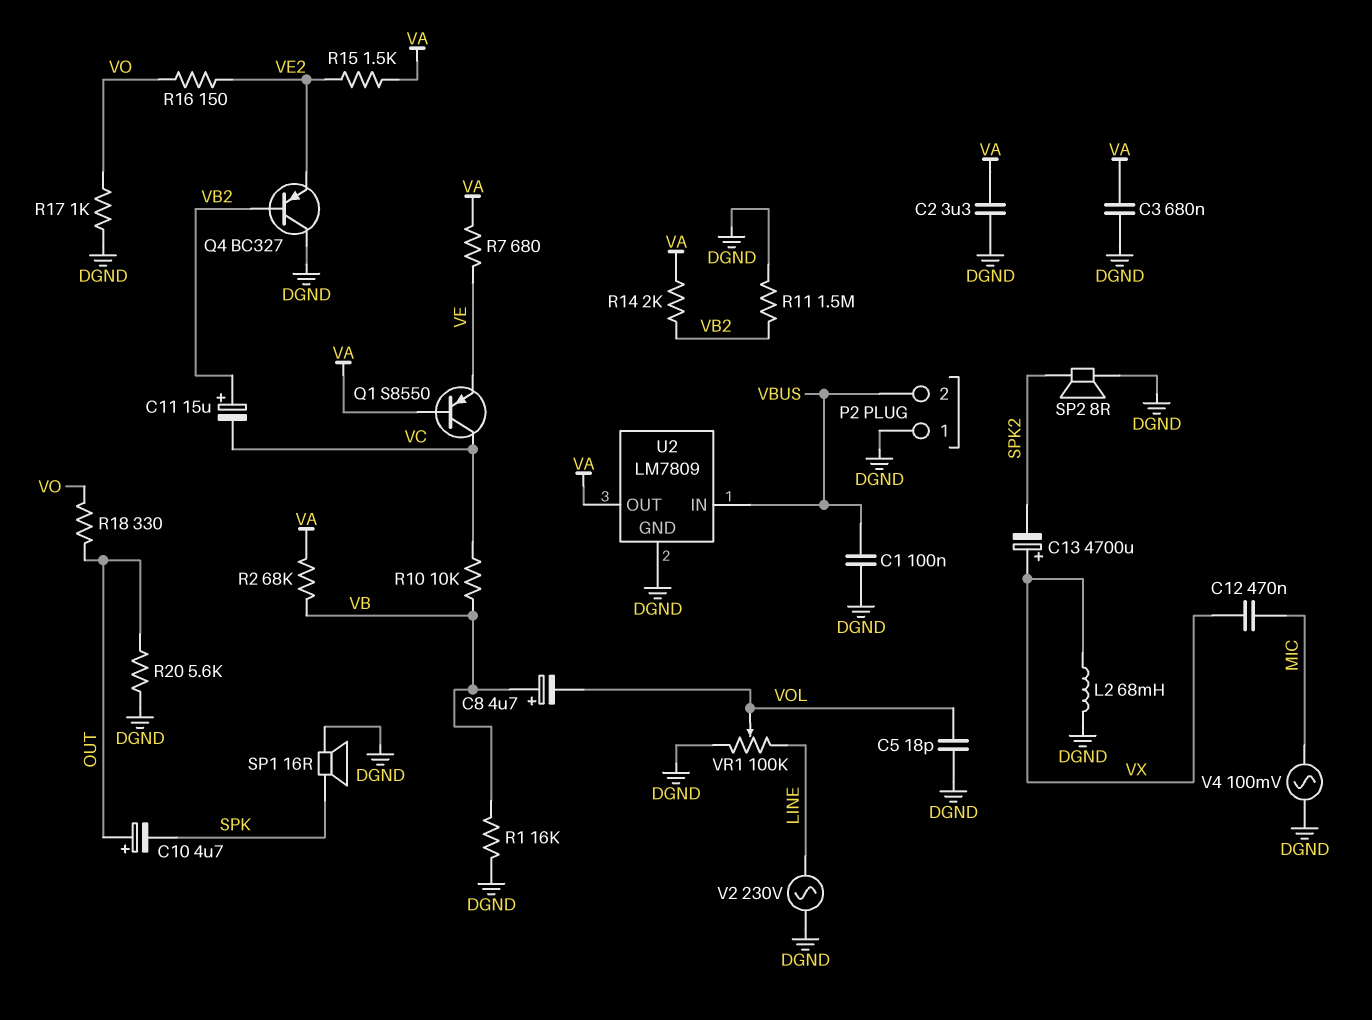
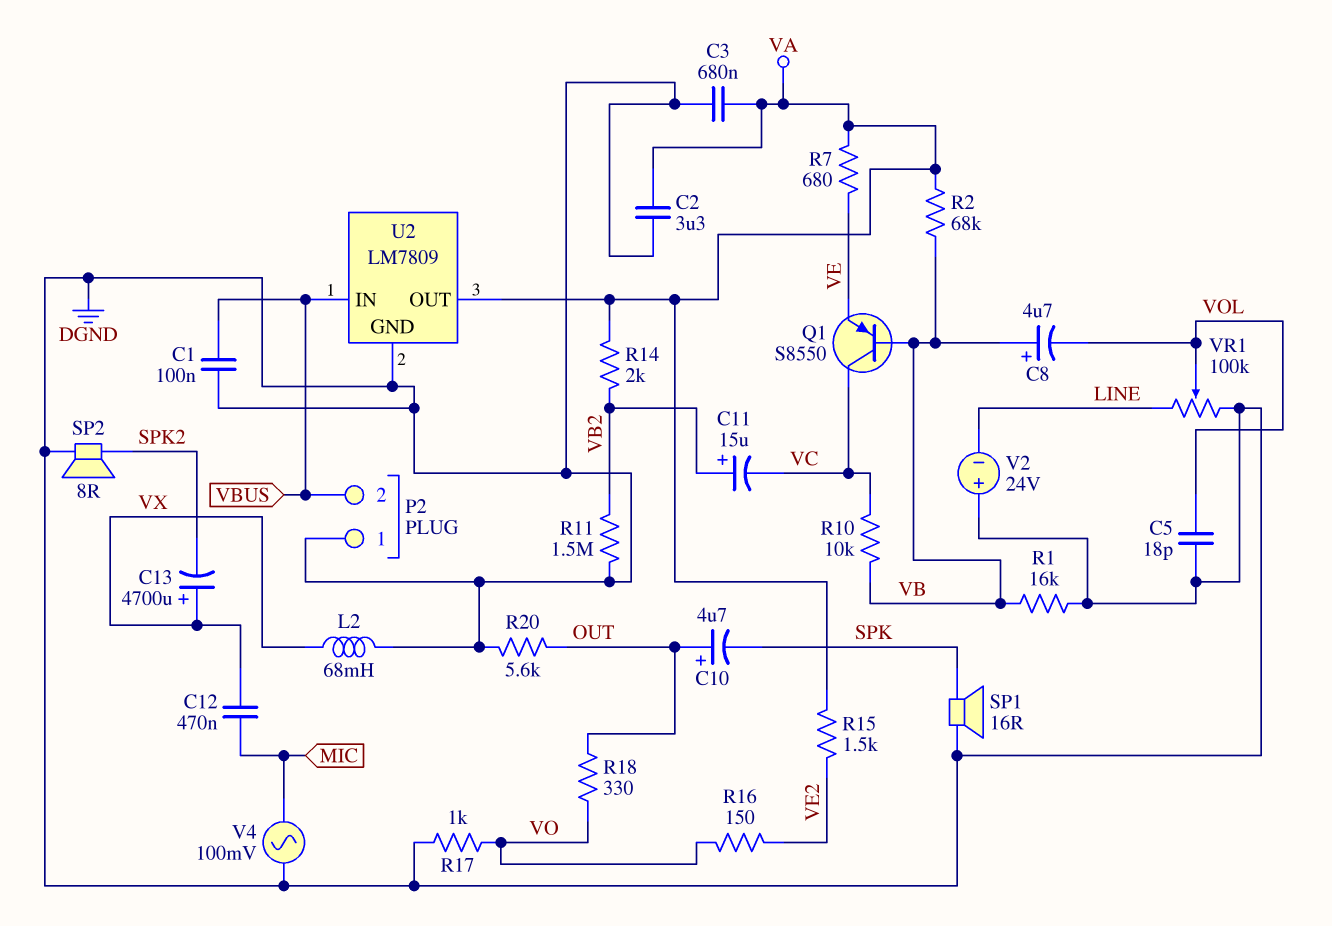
Q1: PNP S8550 (B VA, C VC, E VE) -> PNP S8550 (B VB, C VC, E VE)
Q4: PNP BC327 (B VB2, C DGND, E VE2) -> none
V2: AC 230V (DGND, LINE) -> 24V (plus DGND, minus LINE)

